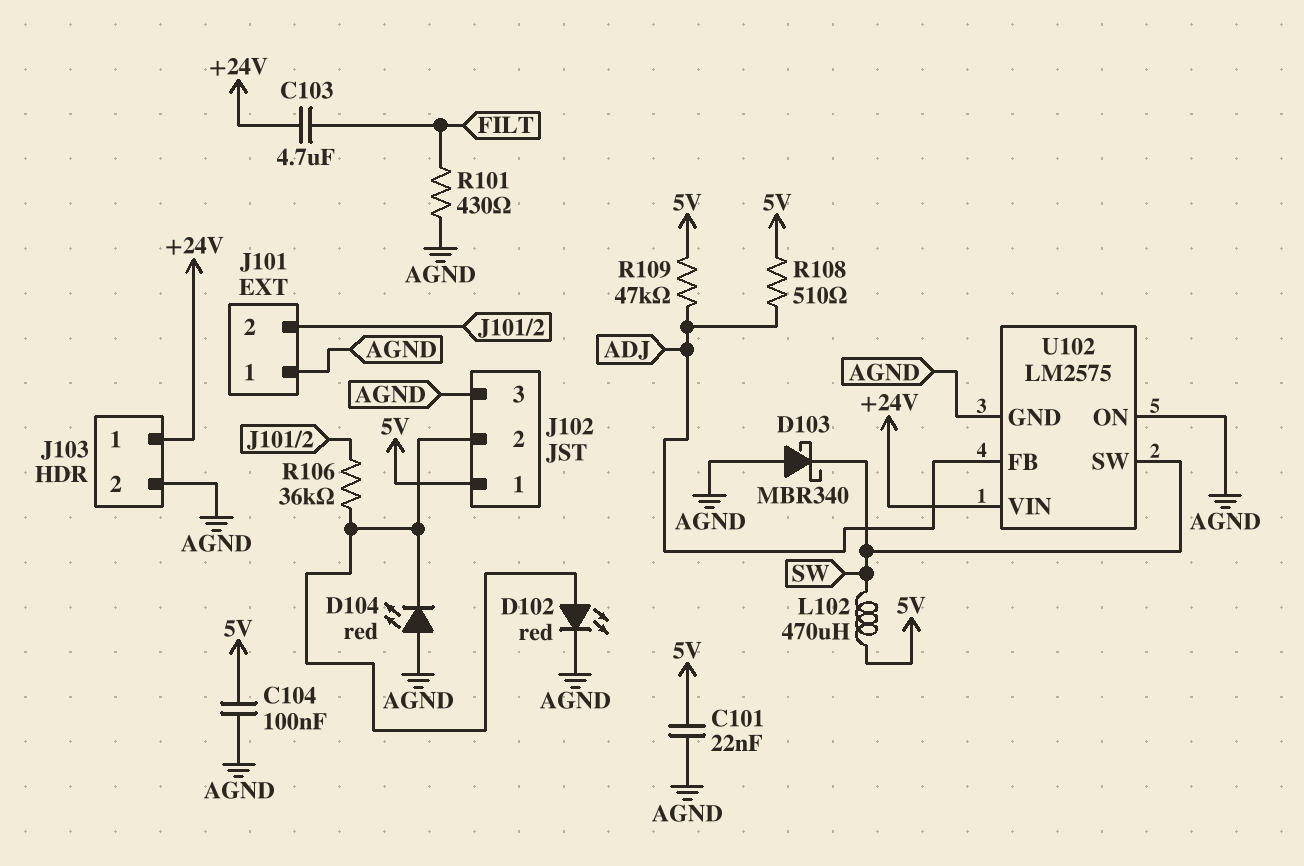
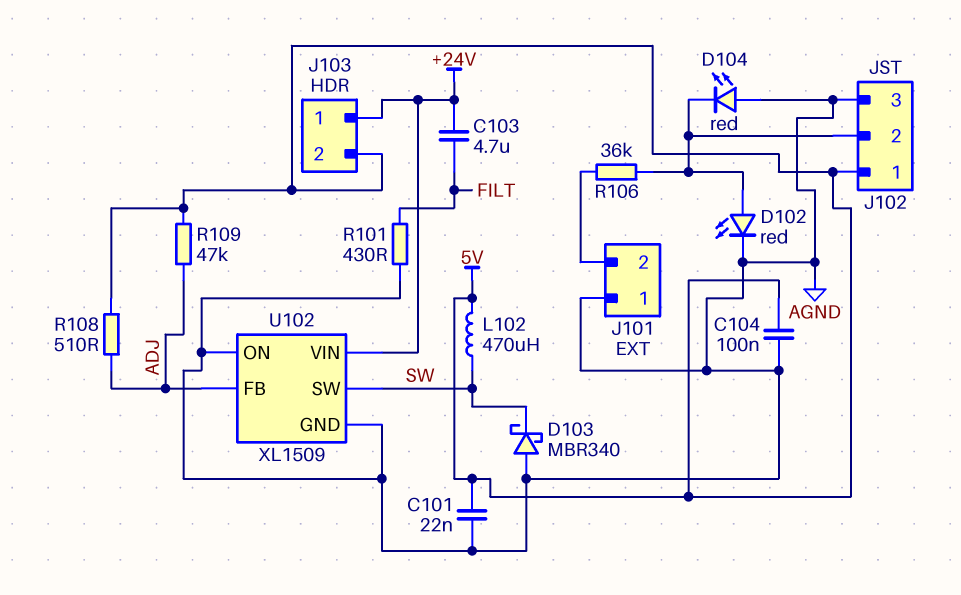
J103 pin 2: AGND -> 5V
U102: LM2575 -> XL1509

